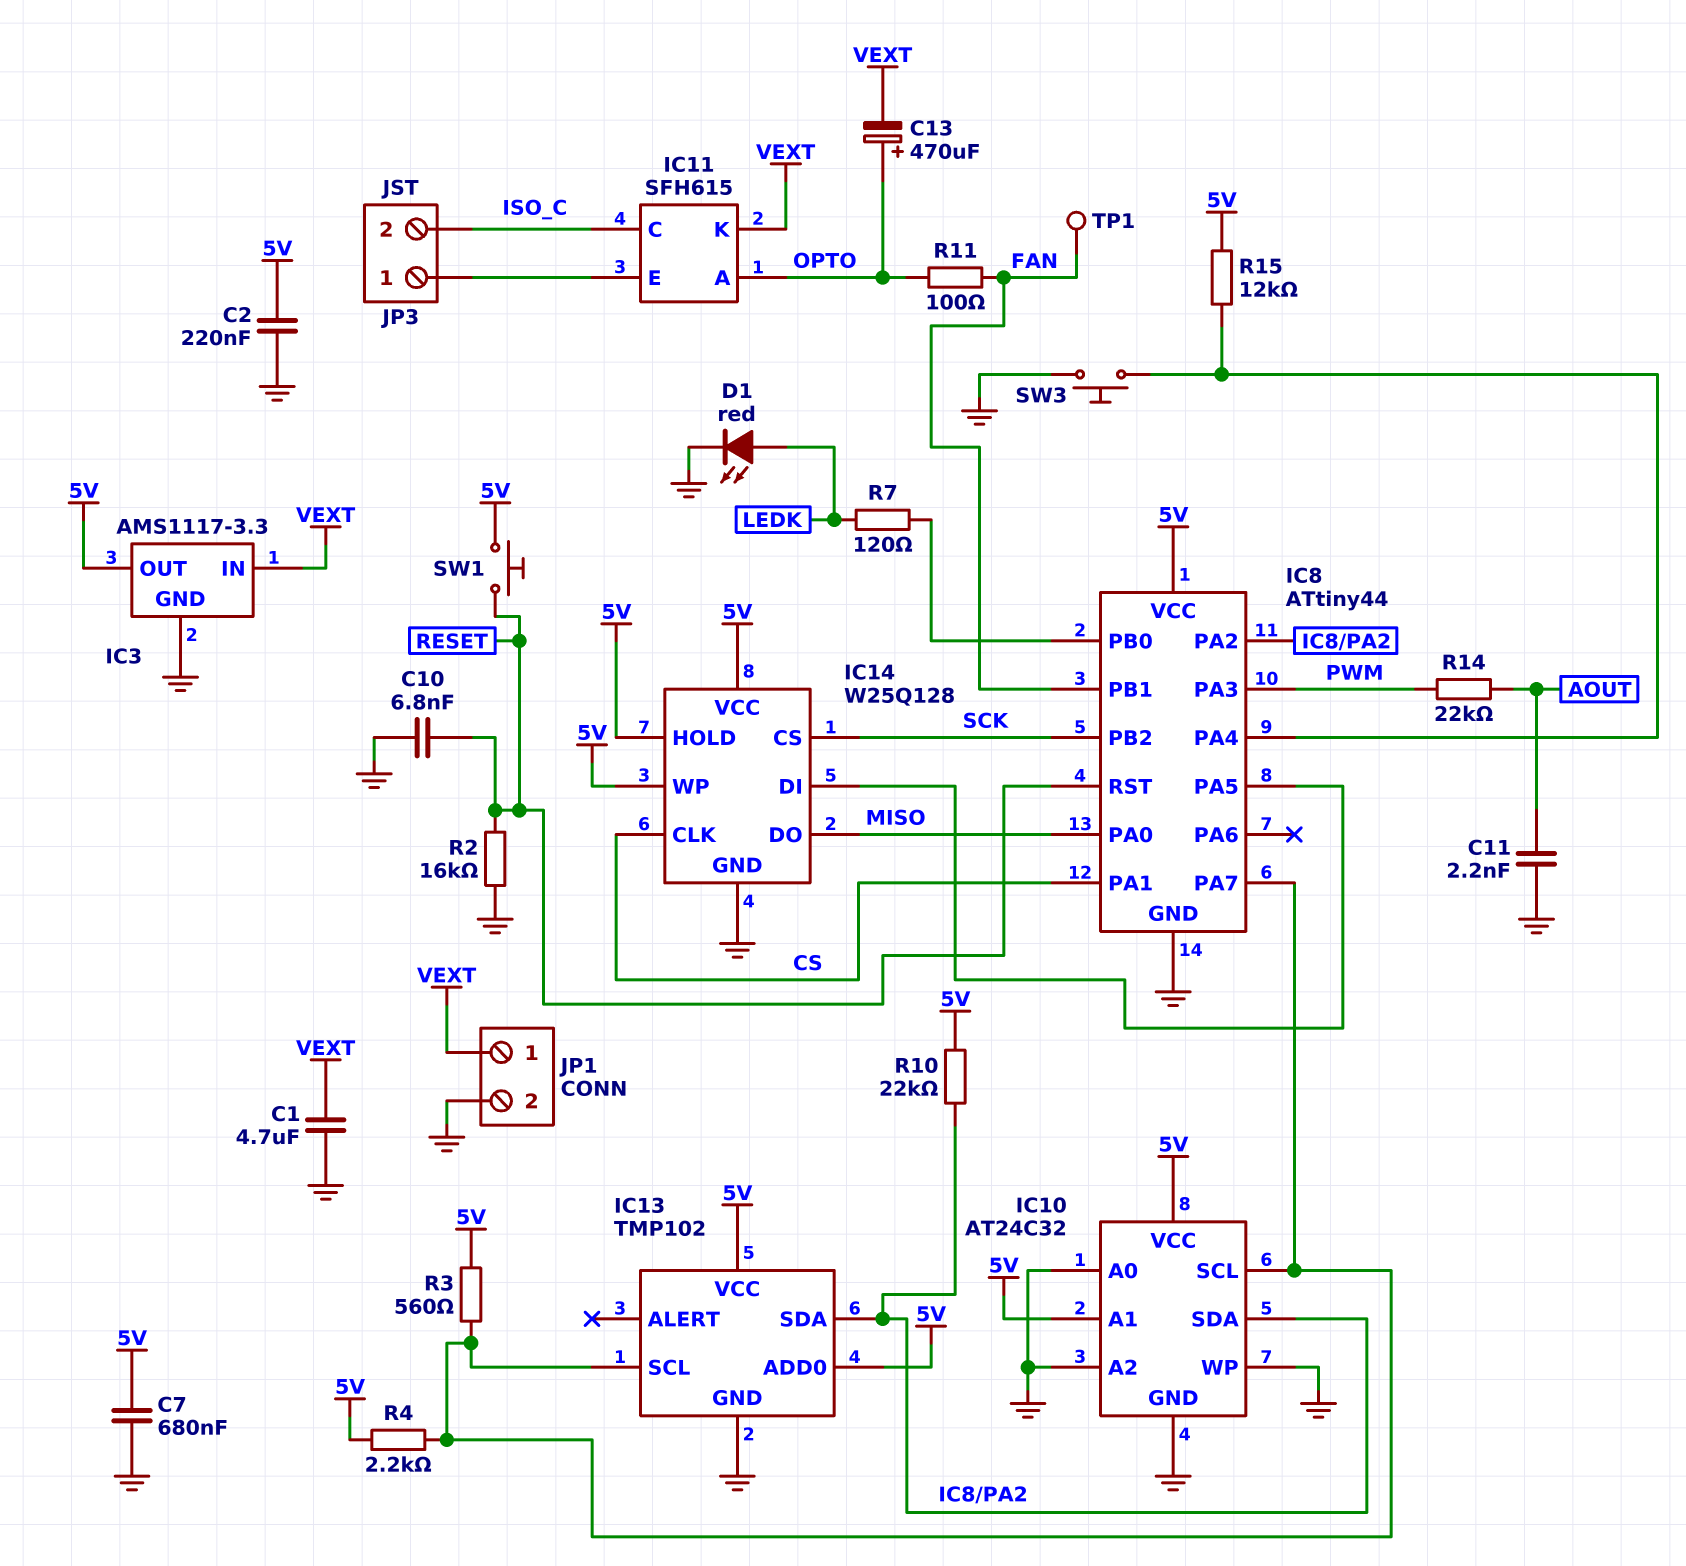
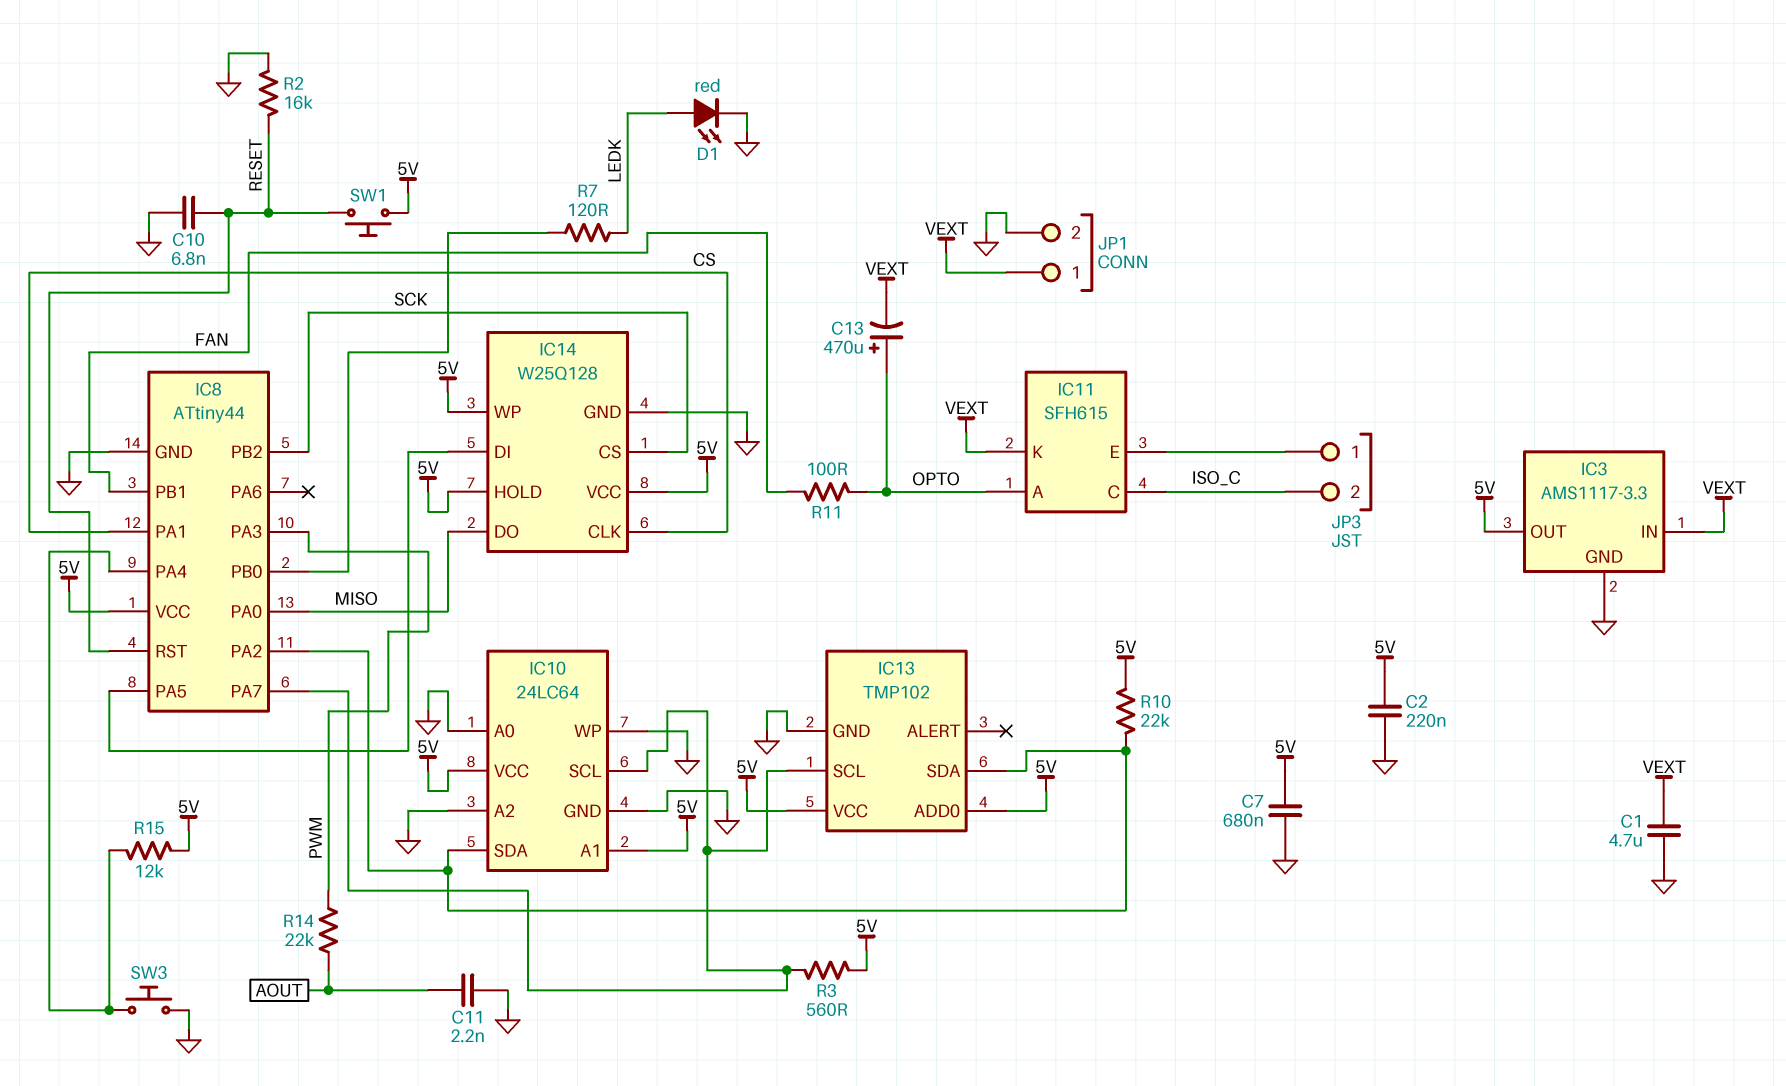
IC10: AT24C32 -> 24LC64
R4: 2.2k (5V, IC8/PA7) -> none
TP1: test point (FAN) -> none

